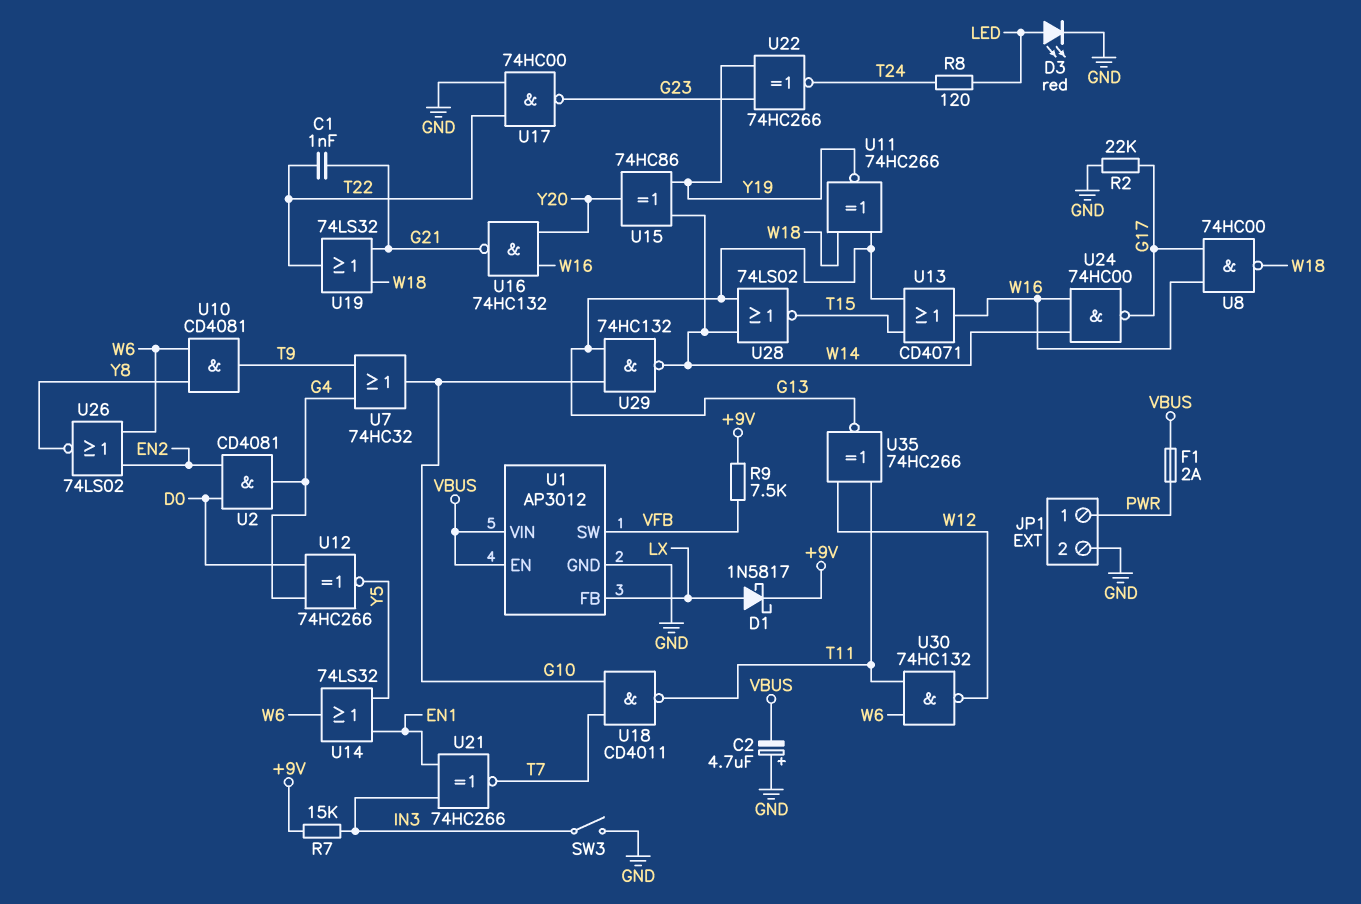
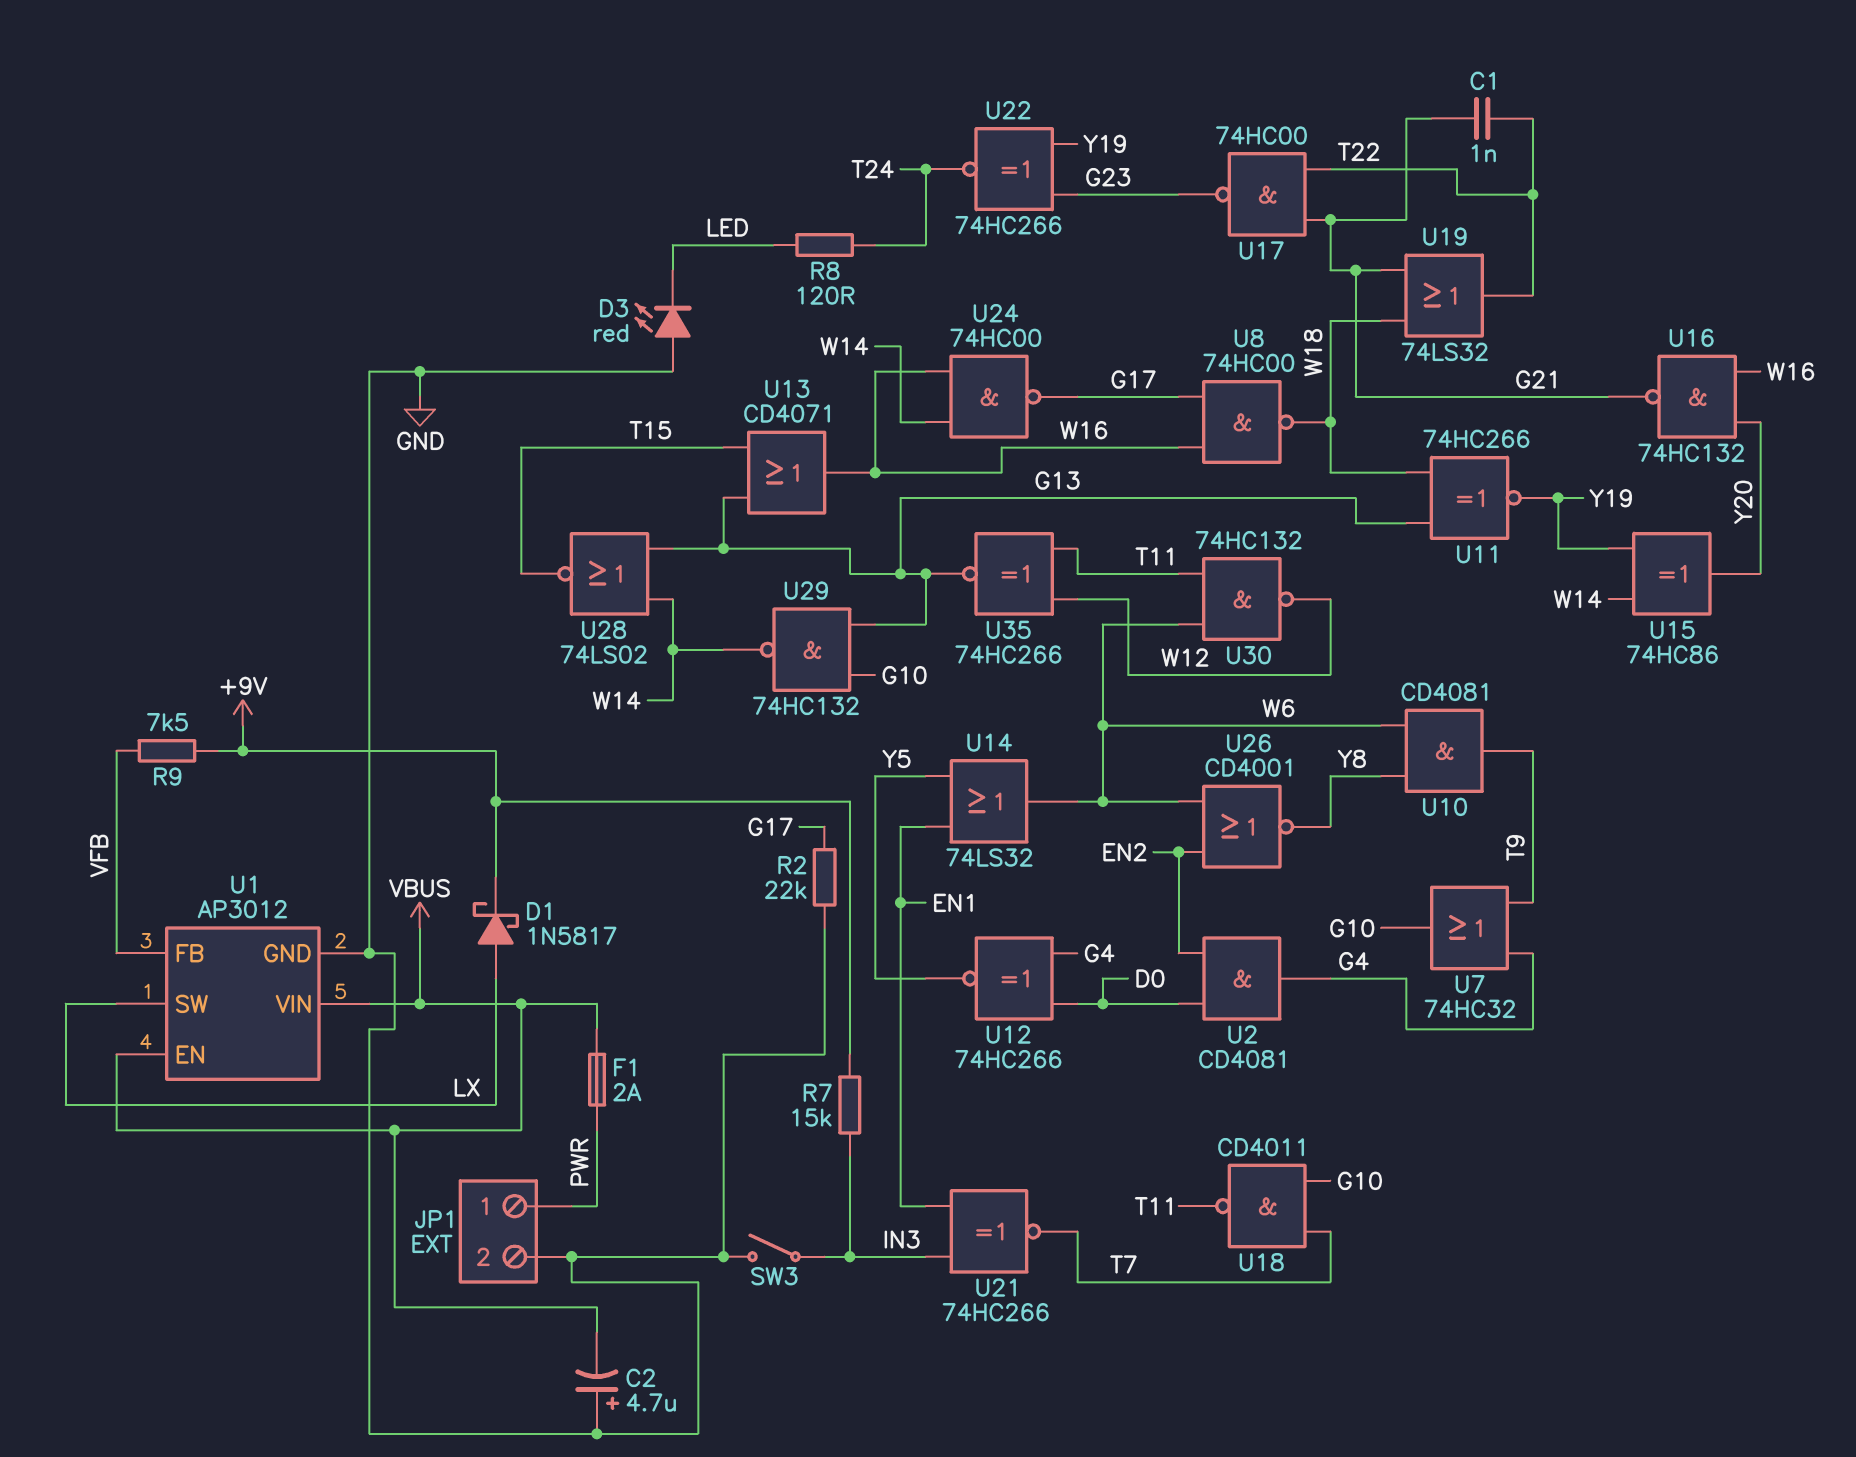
D3: LED red (A LED, K GND) -> LED red (A GND, K LED)
U1 pin FB: LX -> VFB
U1 pin SW: VFB -> LX
U17: NAND 74HC00 (in GND, in T22, out G23) -> NAND 74HC00 (in G21, in T22, out G23)
U26: NOR 74LS02 (in EN2, in W6, out Y8) -> NOR CD4001 (in EN2, in W6, out Y8)

